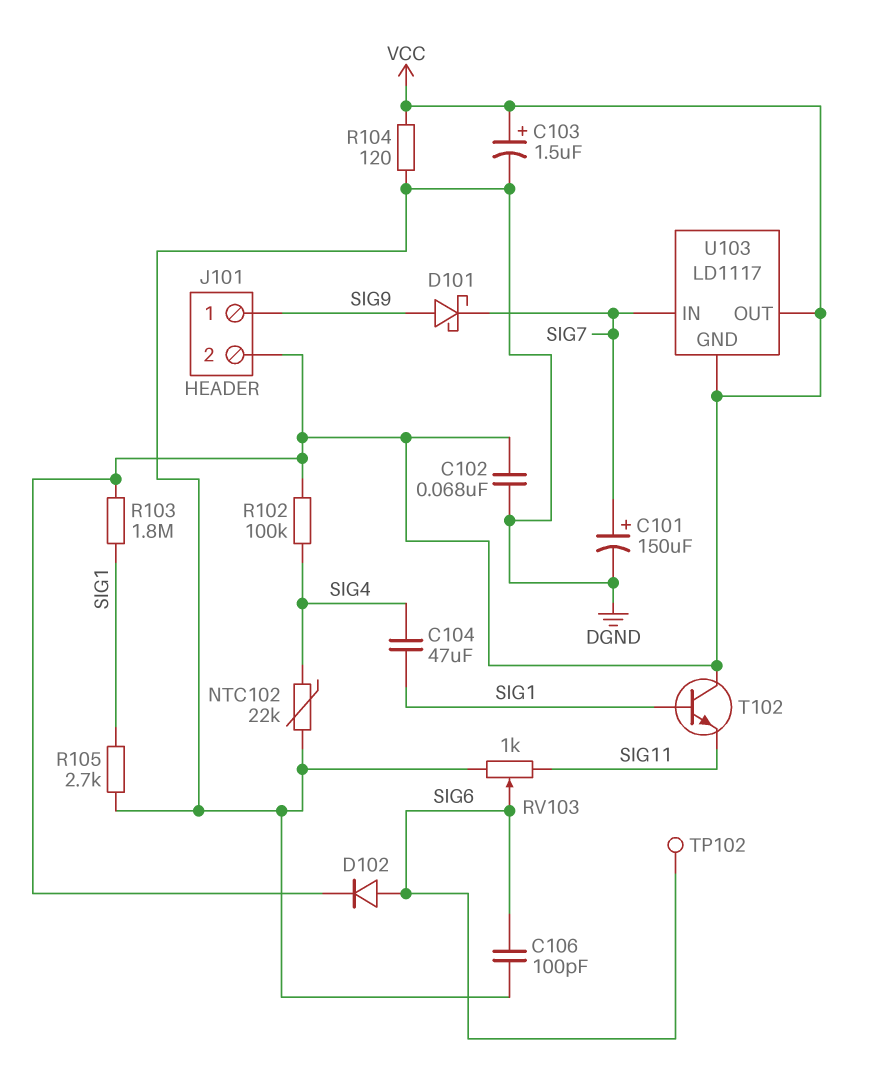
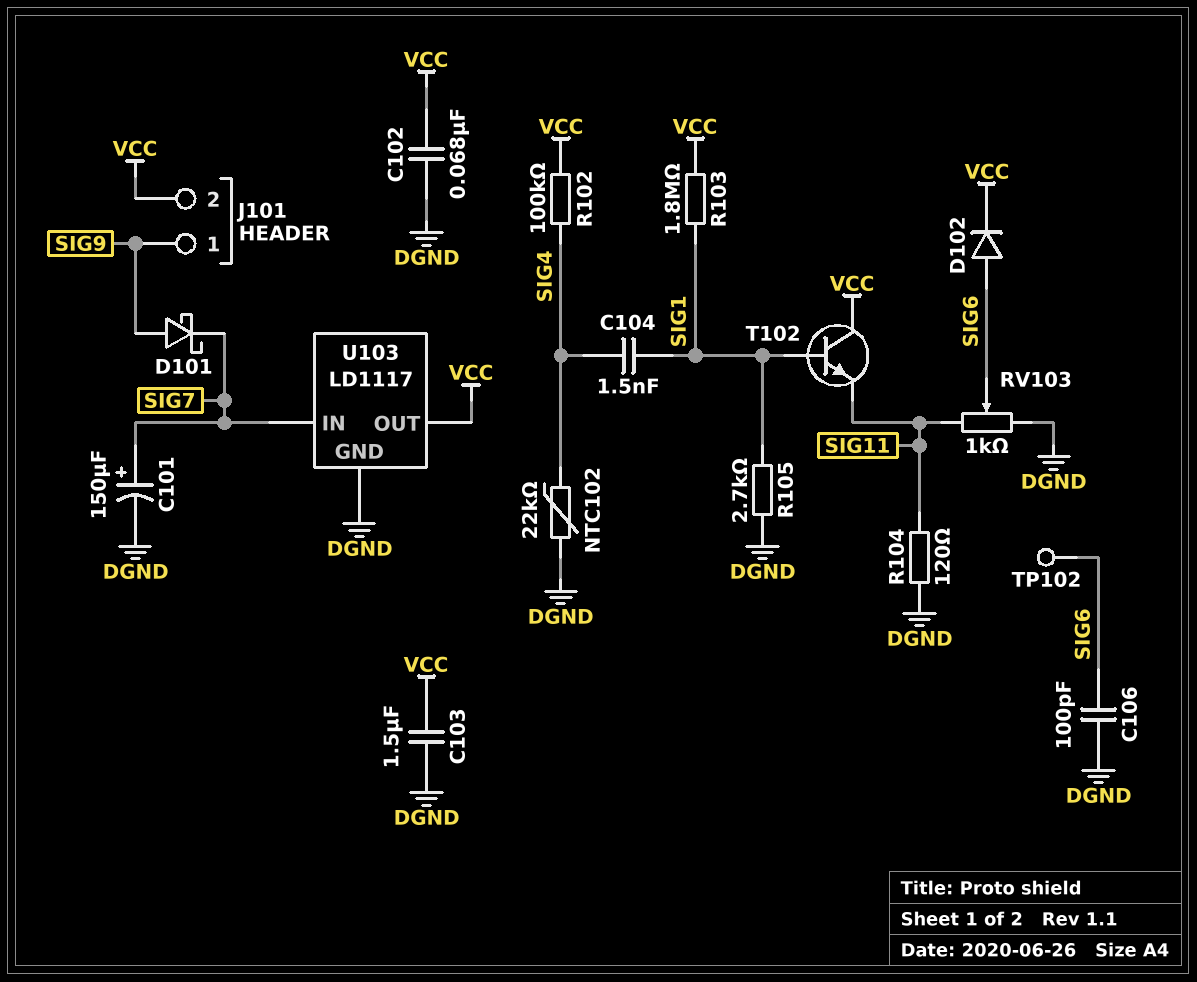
C103: 1.5uF (plus VCC, minus DGND) -> 1.5uF (DGND, VCC)
C104: 47uF (SIG1, SIG4) -> 1.5nF (SIG1, SIG4)
R104: 120 (DGND, VCC) -> 120 (DGND, SIG11)
U103 pin GND: VCC -> DGND

